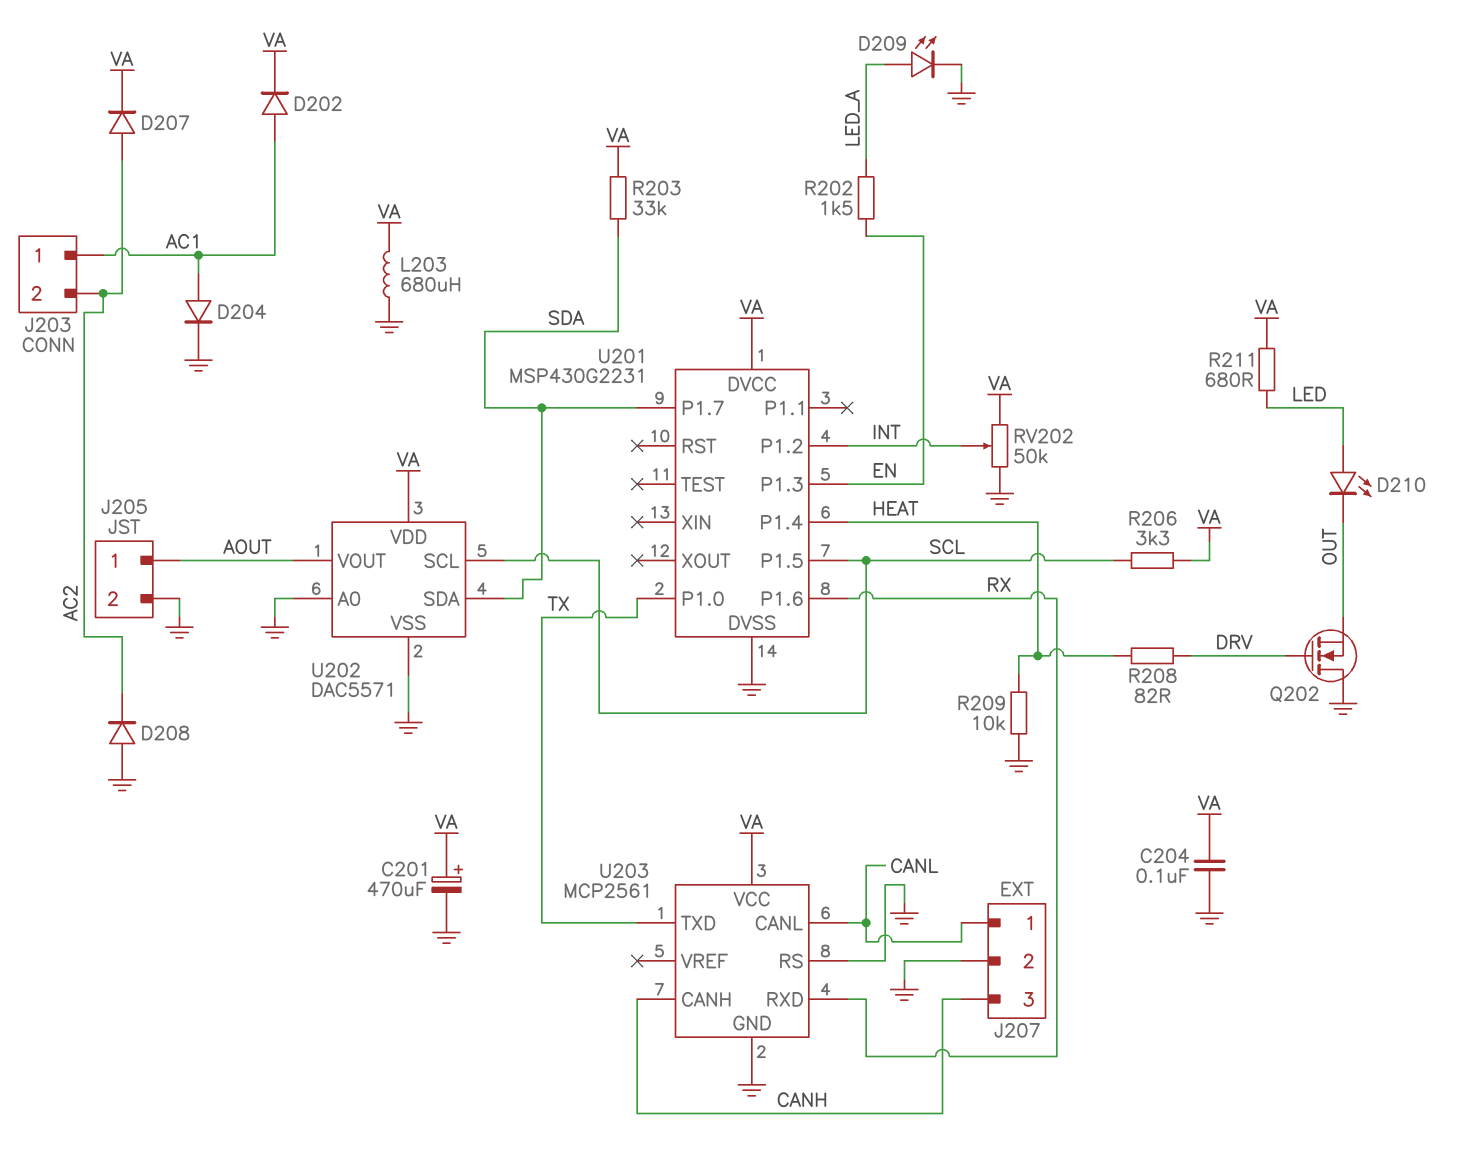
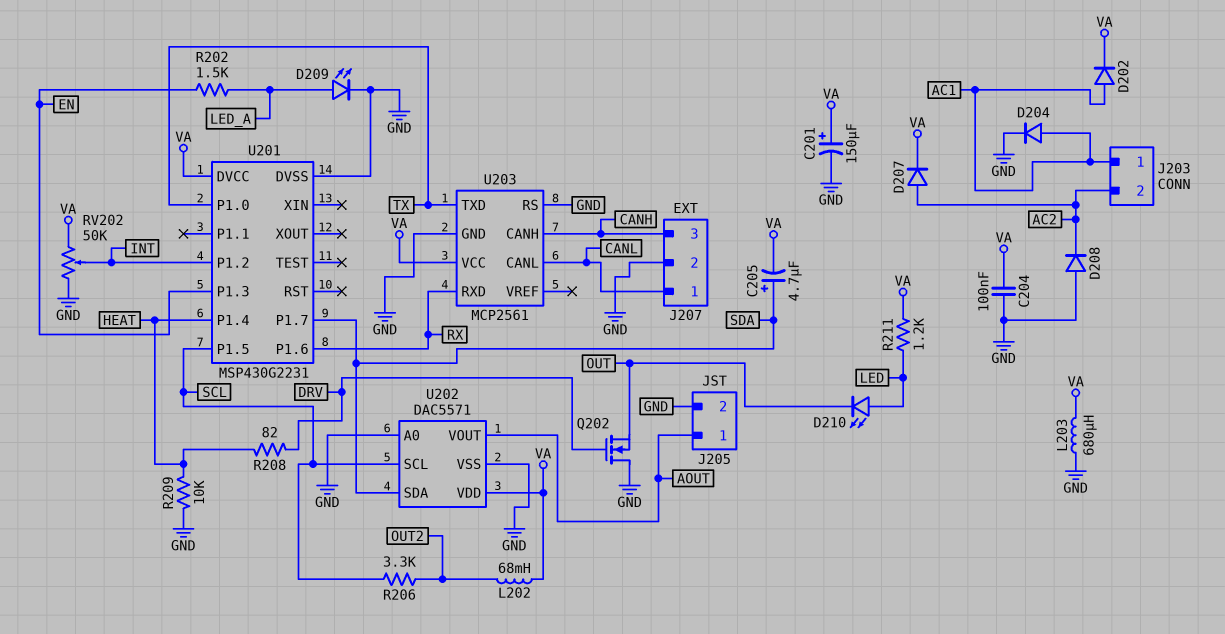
C201: 470uF (plus VA, minus GND) -> 150uF (plus VA, minus GND)
C205: none -> 4.7uF (plus SDA, minus VA)
L202: none -> 68mH (OUT2, VA)
R203: 33k (SDA, VA) -> none
R206: 3.3k (SCL, VA) -> 3.3k (OUT2, SCL)
R211: 680 (LED, VA) -> 1.2k (LED, VA)

